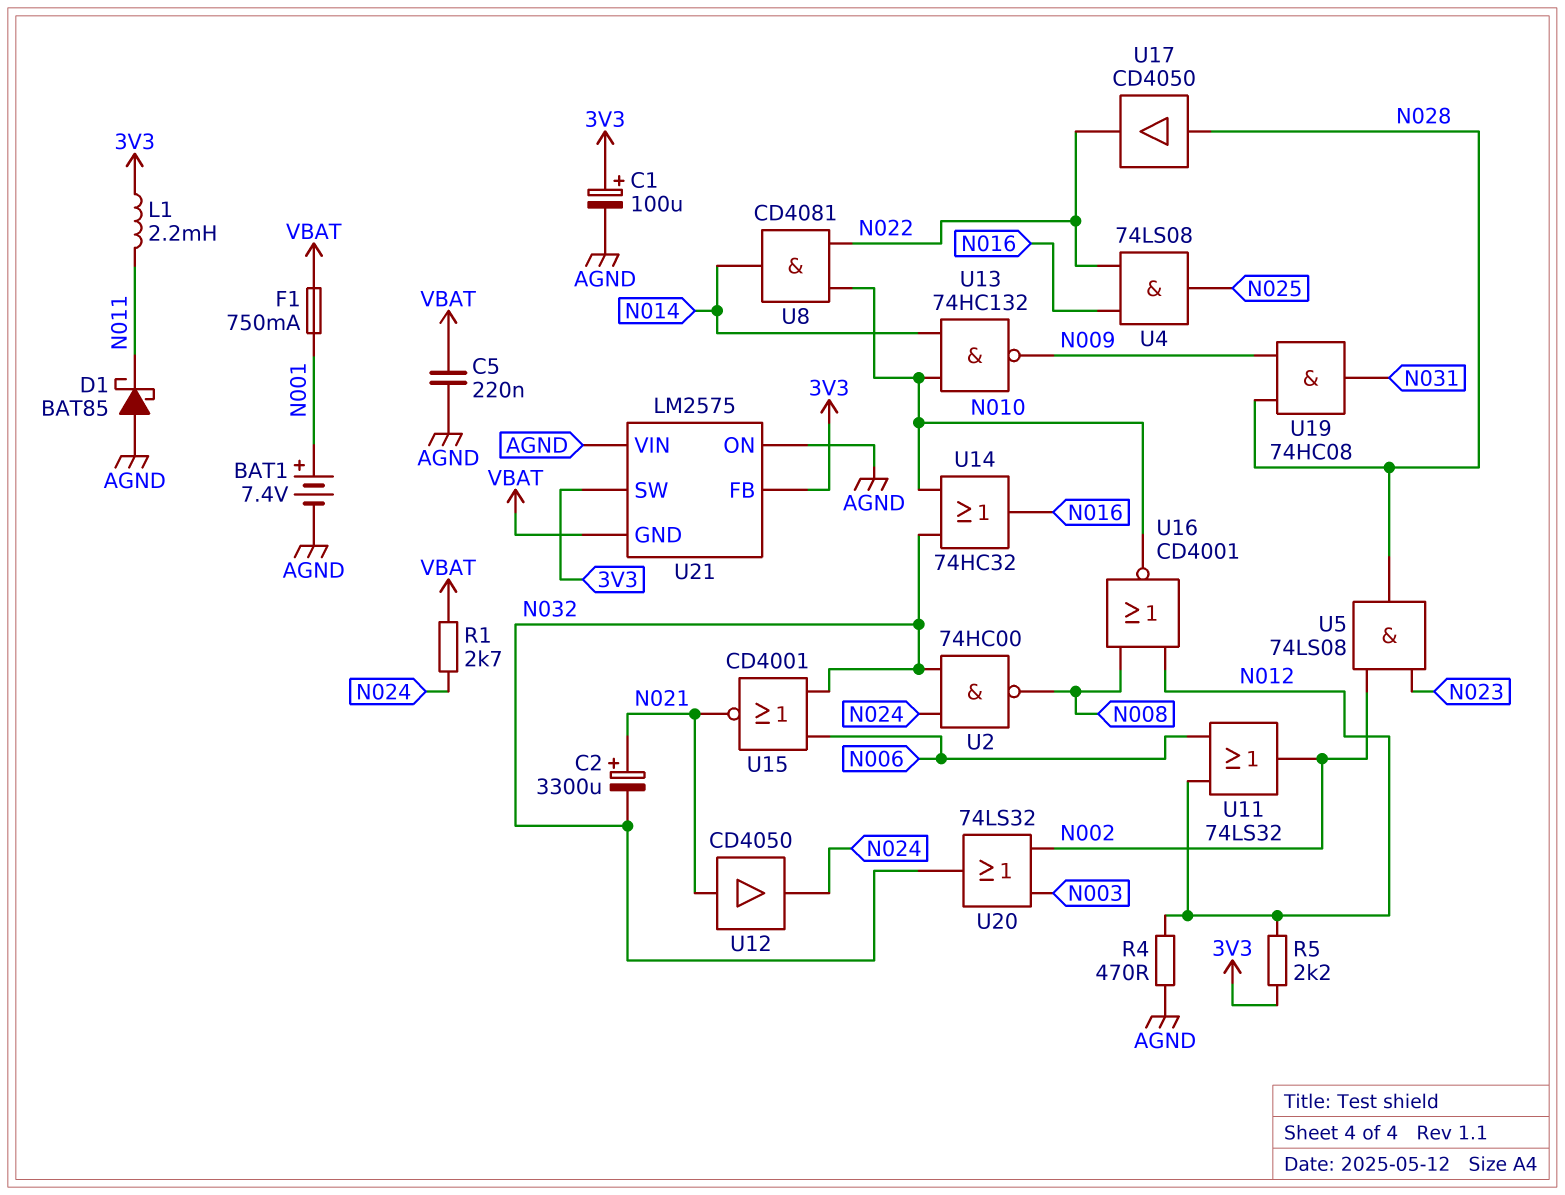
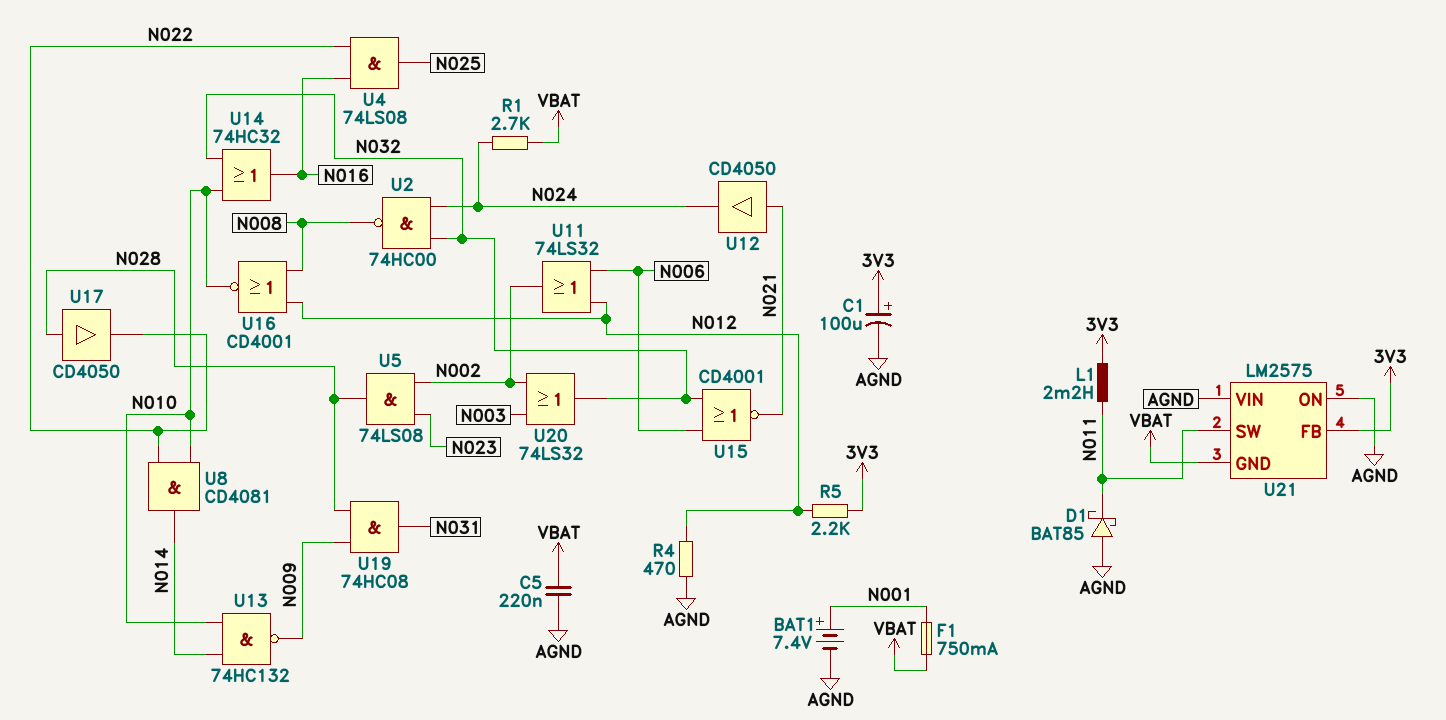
C2: 3300uF (plus N021, minus N032) -> none
U21 pin SW: 3V3 -> N011

